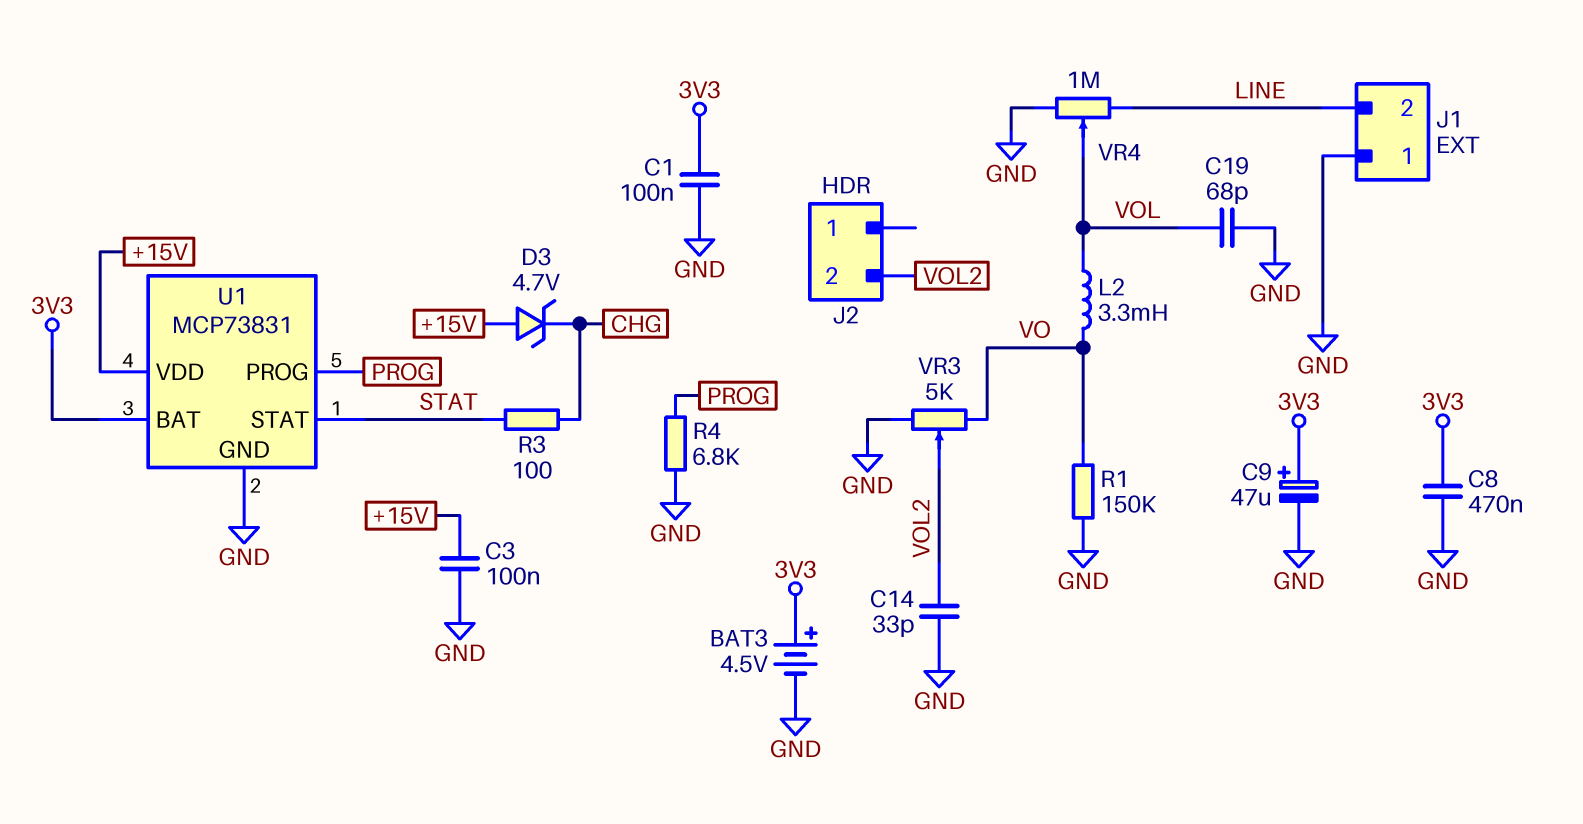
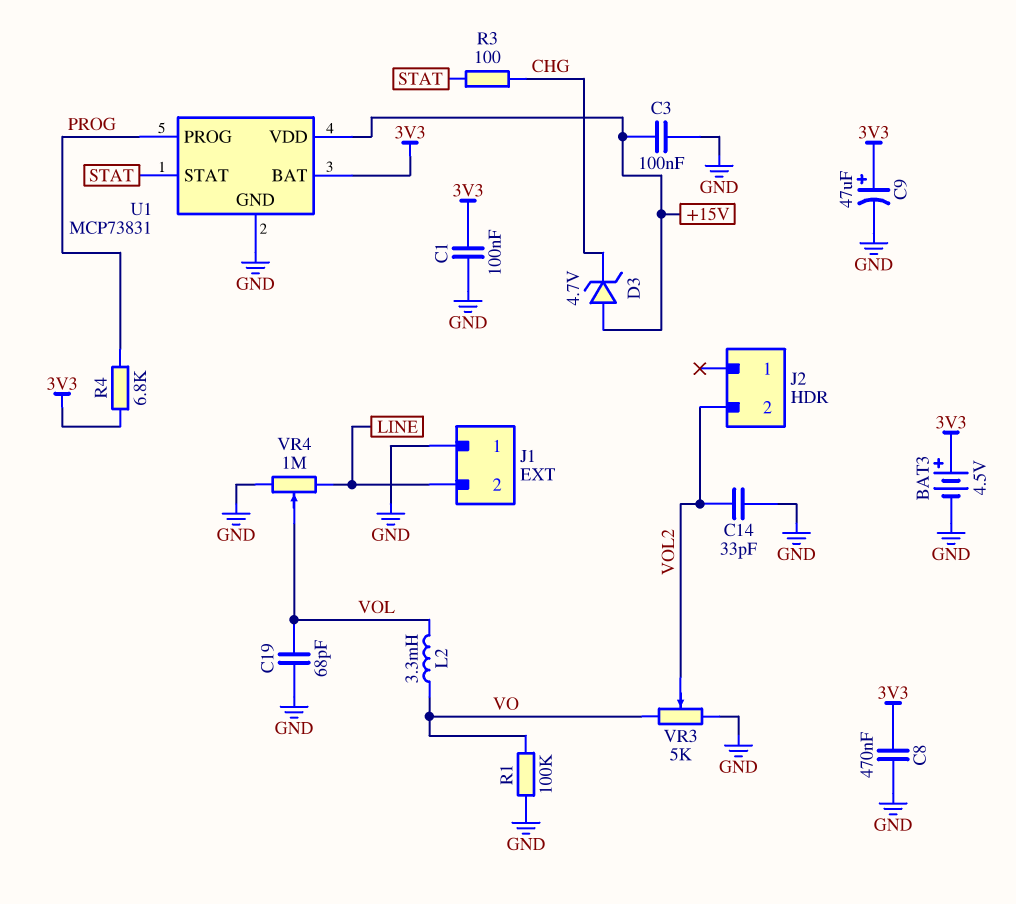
R1: 150k (GND, VO) -> 100k (GND, VO)
R4: 6.8k (GND, PROG) -> 6.8k (3V3, PROG)

